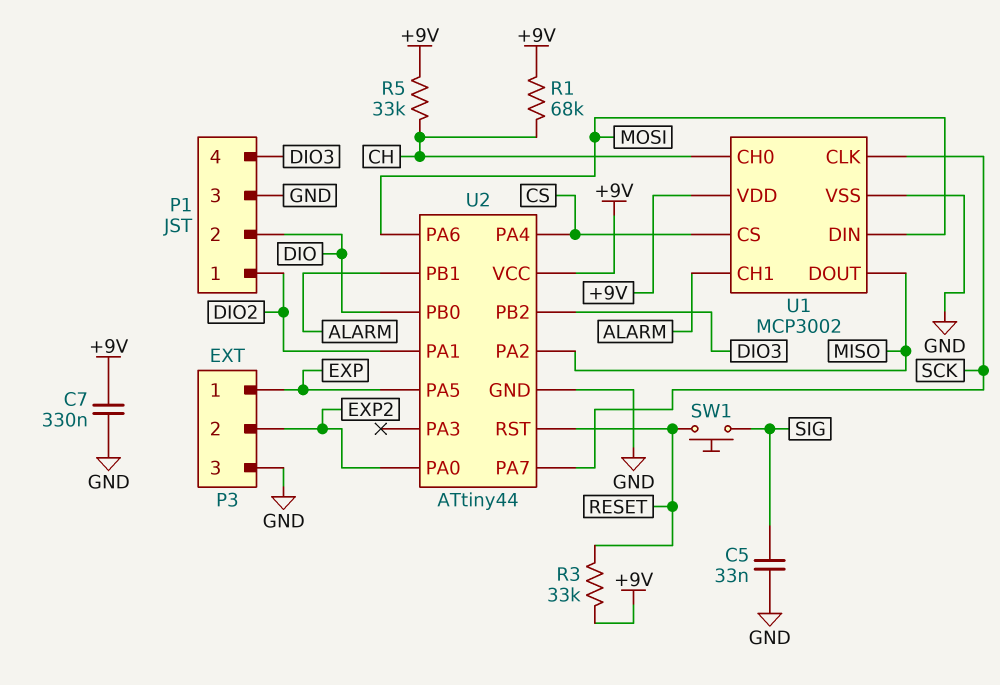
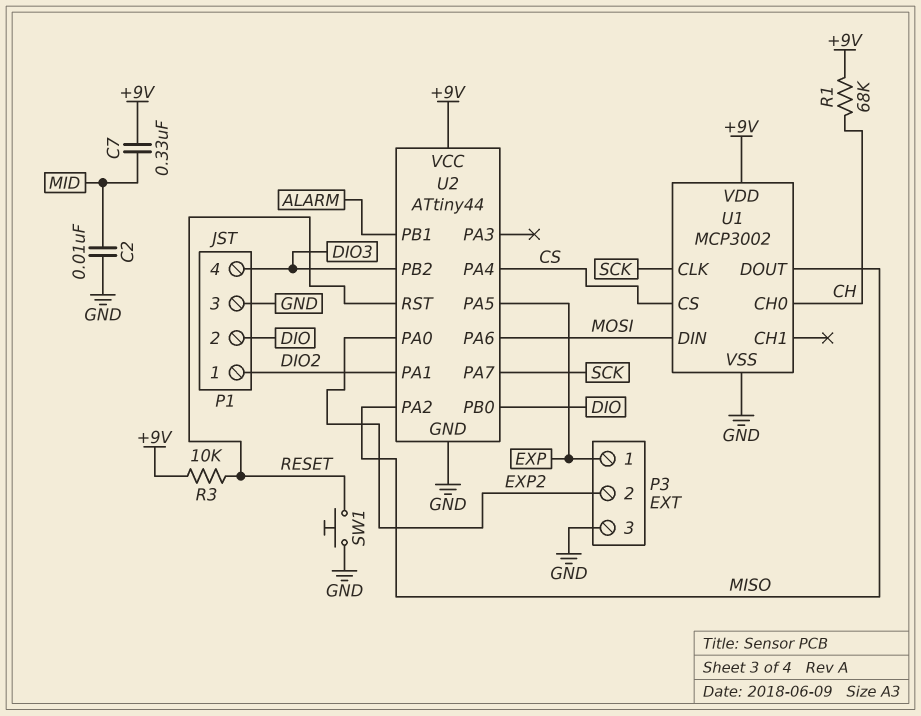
C2: none -> 10nF (GND, MID)
C5: 33nF (GND, SIG) -> none
C7: 330nF (+9V, GND) -> 330nF (+9V, MID)
R3: 33k (+9V, RESET) -> 10k (+9V, RESET)
R5: 33k (+9V, CH) -> none
SW1: button (RESET, SIG) -> button (GND, RESET)
U1 pin CH1: ALARM -> none

